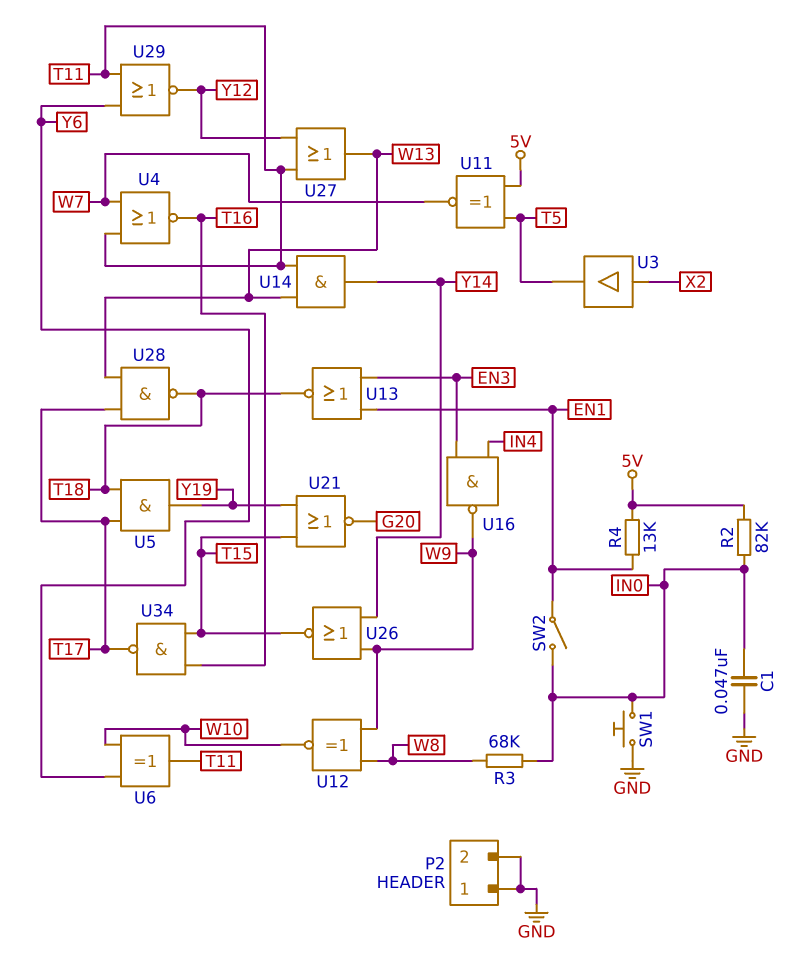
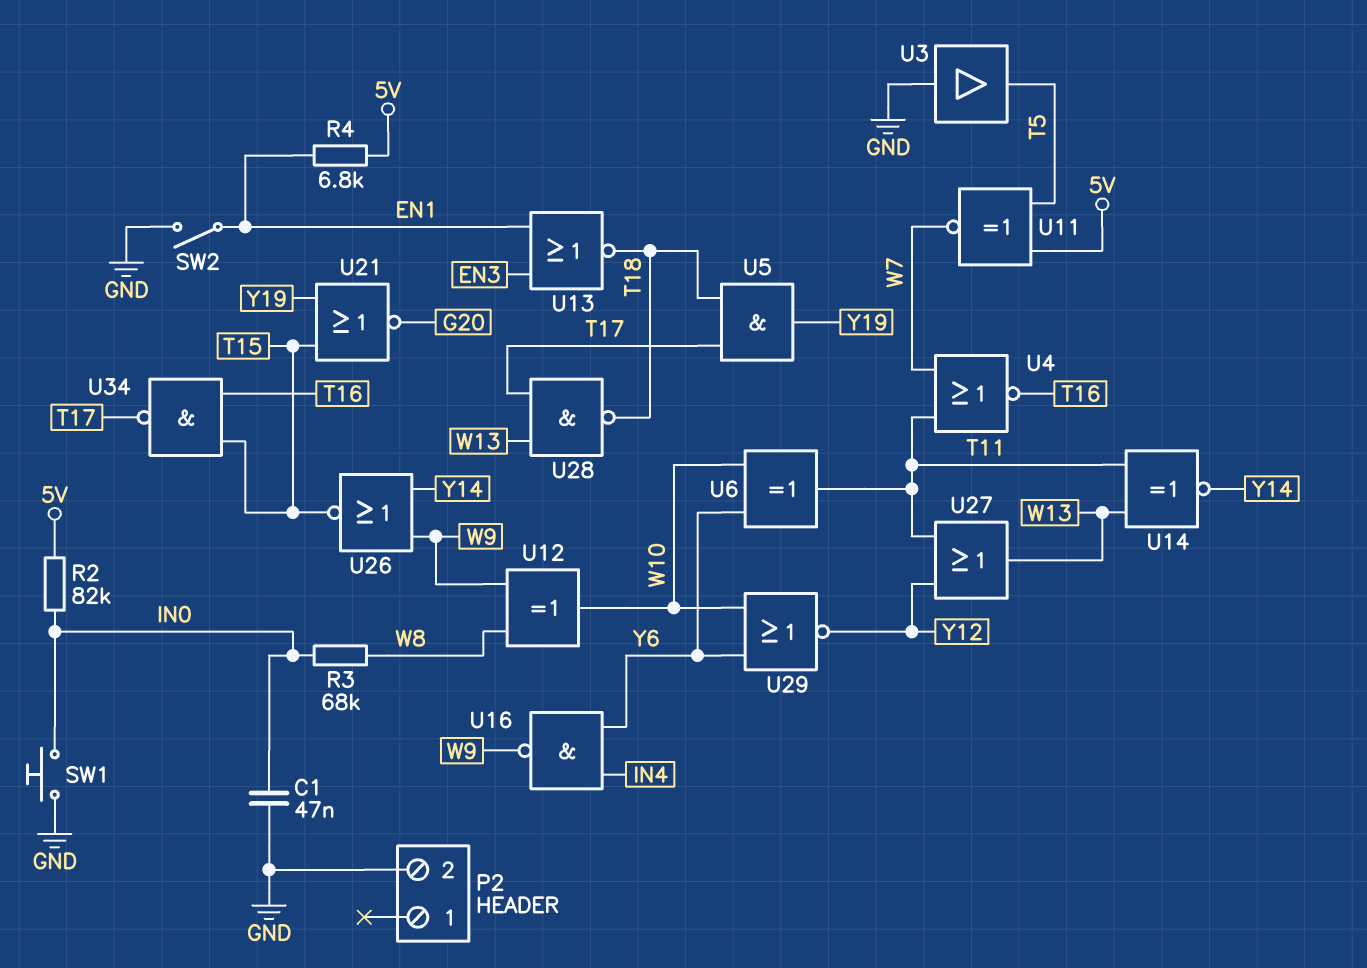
P2 pin 1: GND -> none
R4: 13k (5V, EN1) -> 6.8k (5V, EN1)
SW2: switch (EN1, IN0) -> switch (EN1, GND)
U3: buffer (in X2, out T5) -> buffer (in GND, out T5)
U12: XNOR (in W8, in W9, out W10) -> XOR (in W8, in W9, out W10)
U14: AND (in T11, in W13, out Y14) -> XNOR (in T11, in W13, out Y14)
U16: NAND (in EN3, in IN4, out W9) -> NAND (in IN4, in Y6, out W9)
U29: NOR (in T11, in Y6, out Y12) -> NOR (in W10, in Y6, out Y12)

